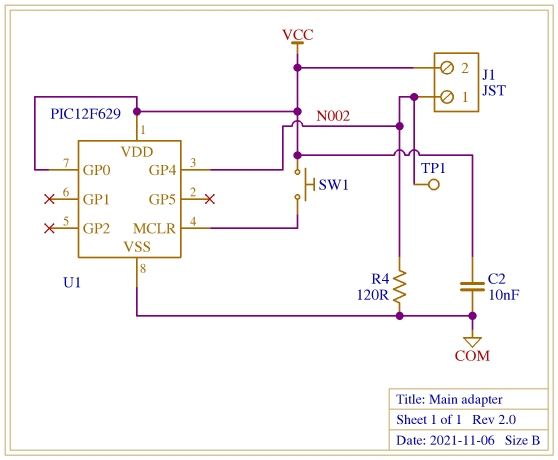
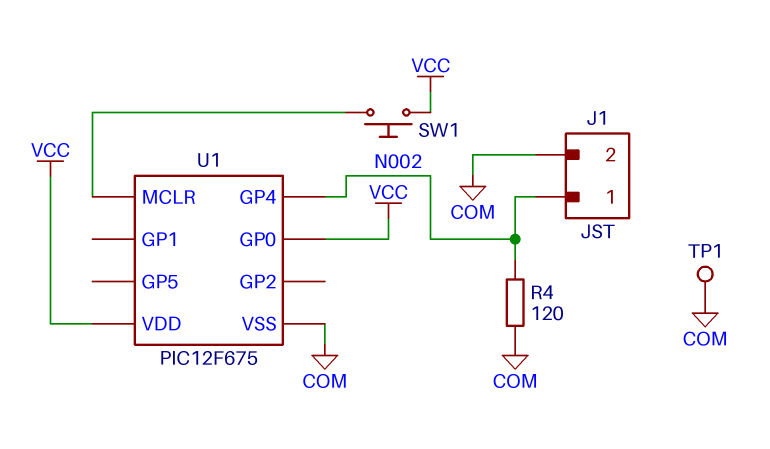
C2: 10nF (COM, VCC) -> none
J1 pin 2: VCC -> COM
TP1: test point (N002) -> test point (COM)
U1: PIC12F629 -> PIC12F675

